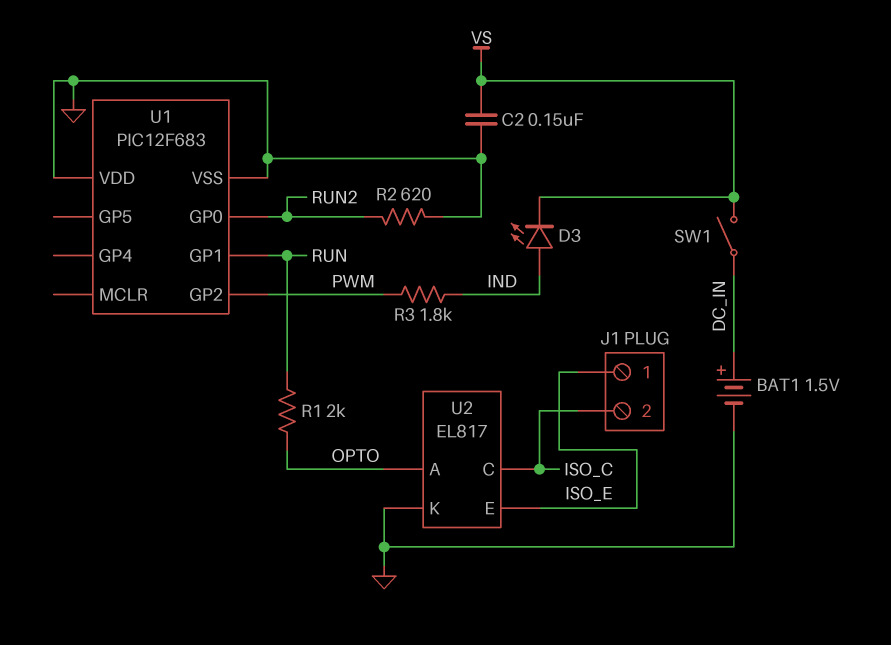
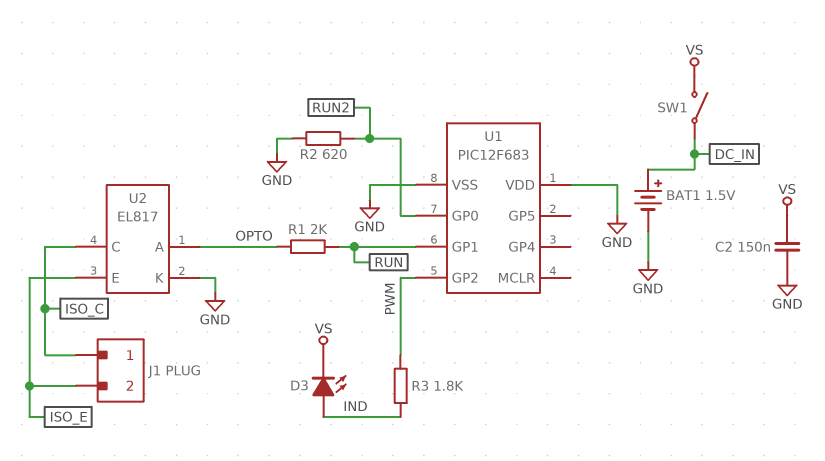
J1 pin 1: ISO_E -> ISO_C
J1 pin 2: ISO_C -> ISO_E

